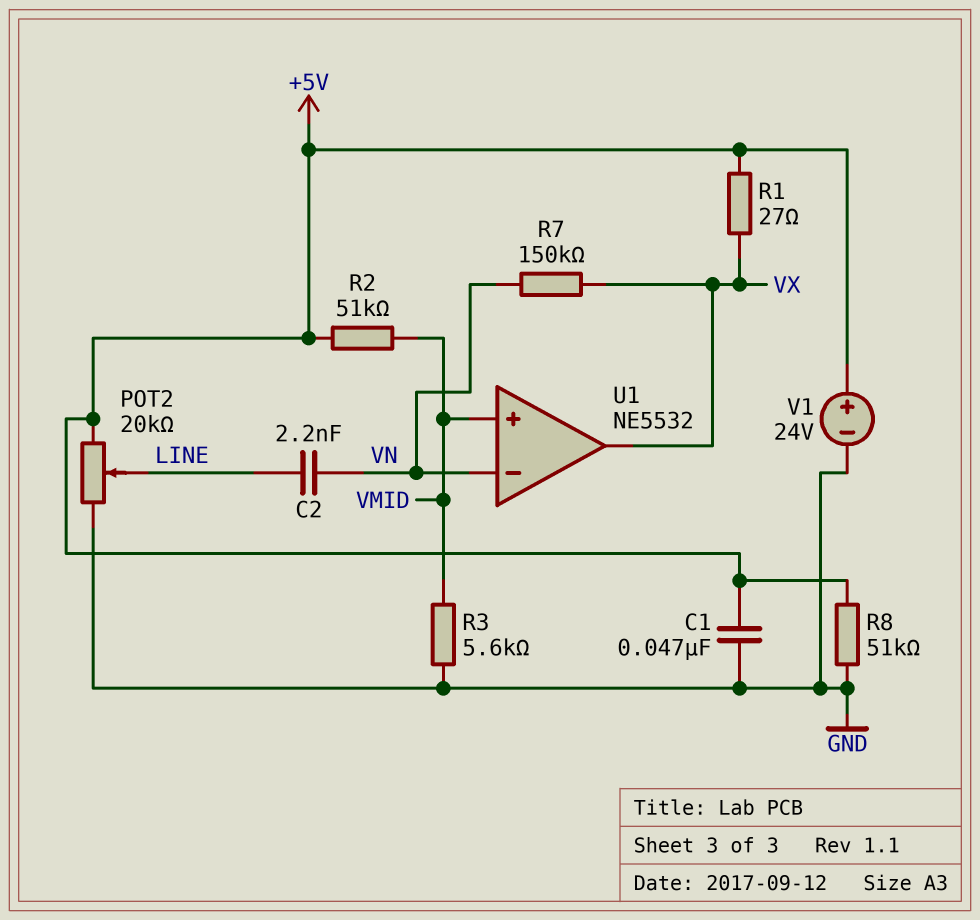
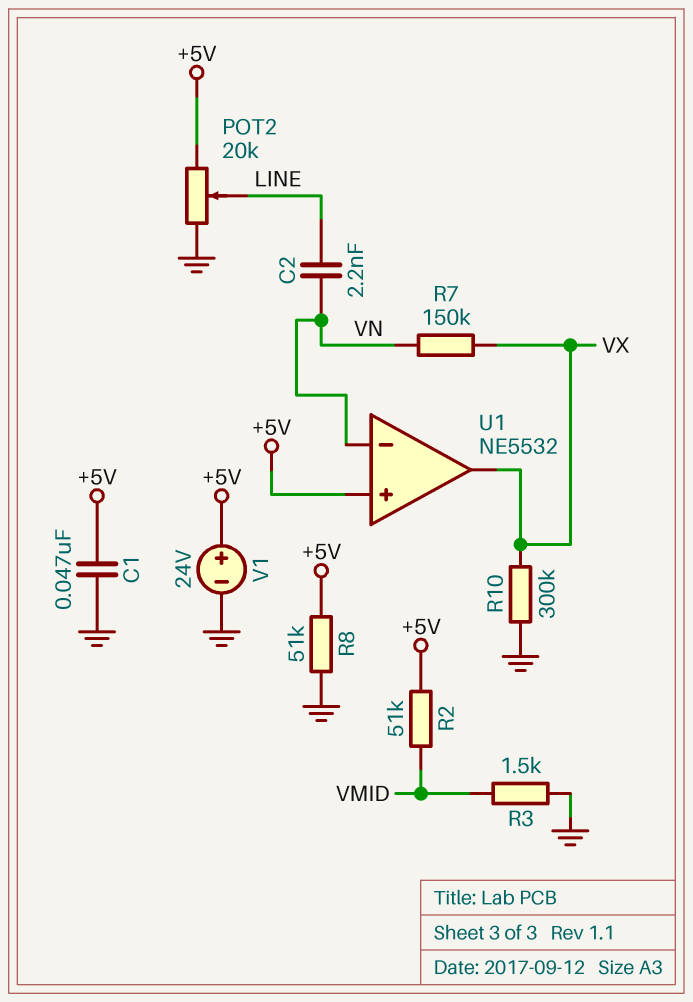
R1: 27 (+5V, VX) -> none
R3: 5.6k (GND, VMID) -> 1.5k (GND, VMID)
R10: none -> 300k (GND, VX)
U1 pin in+: VMID -> +5V

